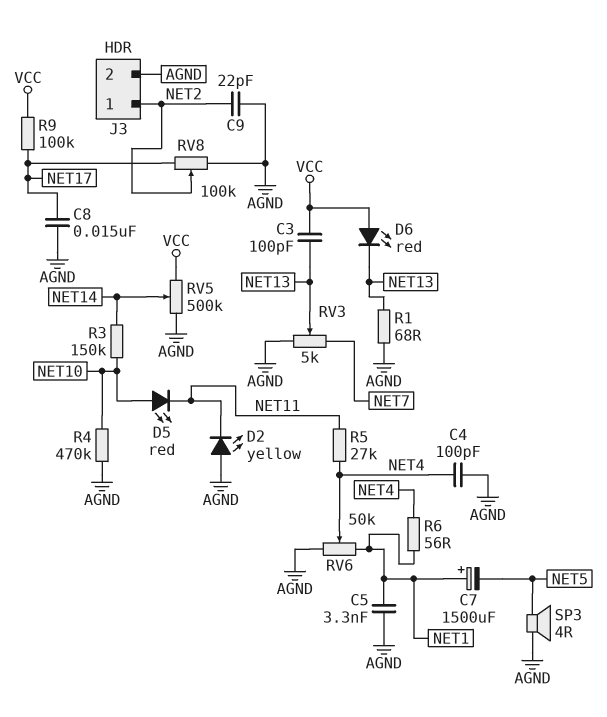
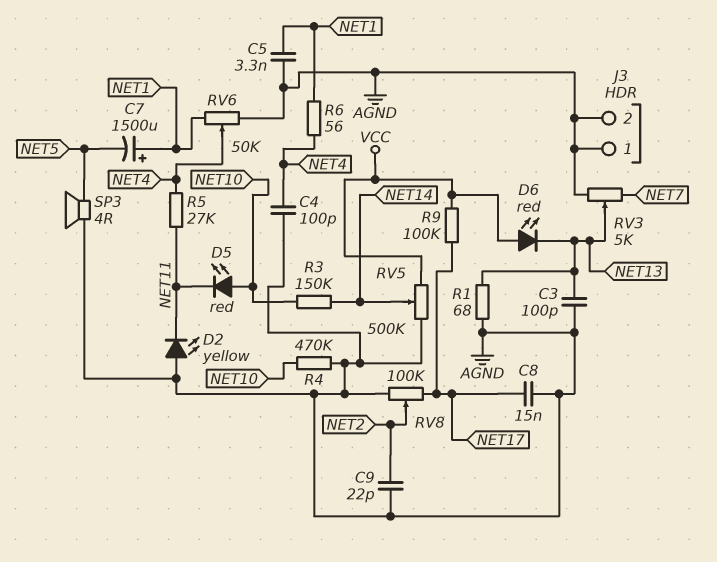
C3: 100pF (NET13, VCC) -> 100pF (AGND, NET13)
J3 pin 1: NET2 -> AGND

